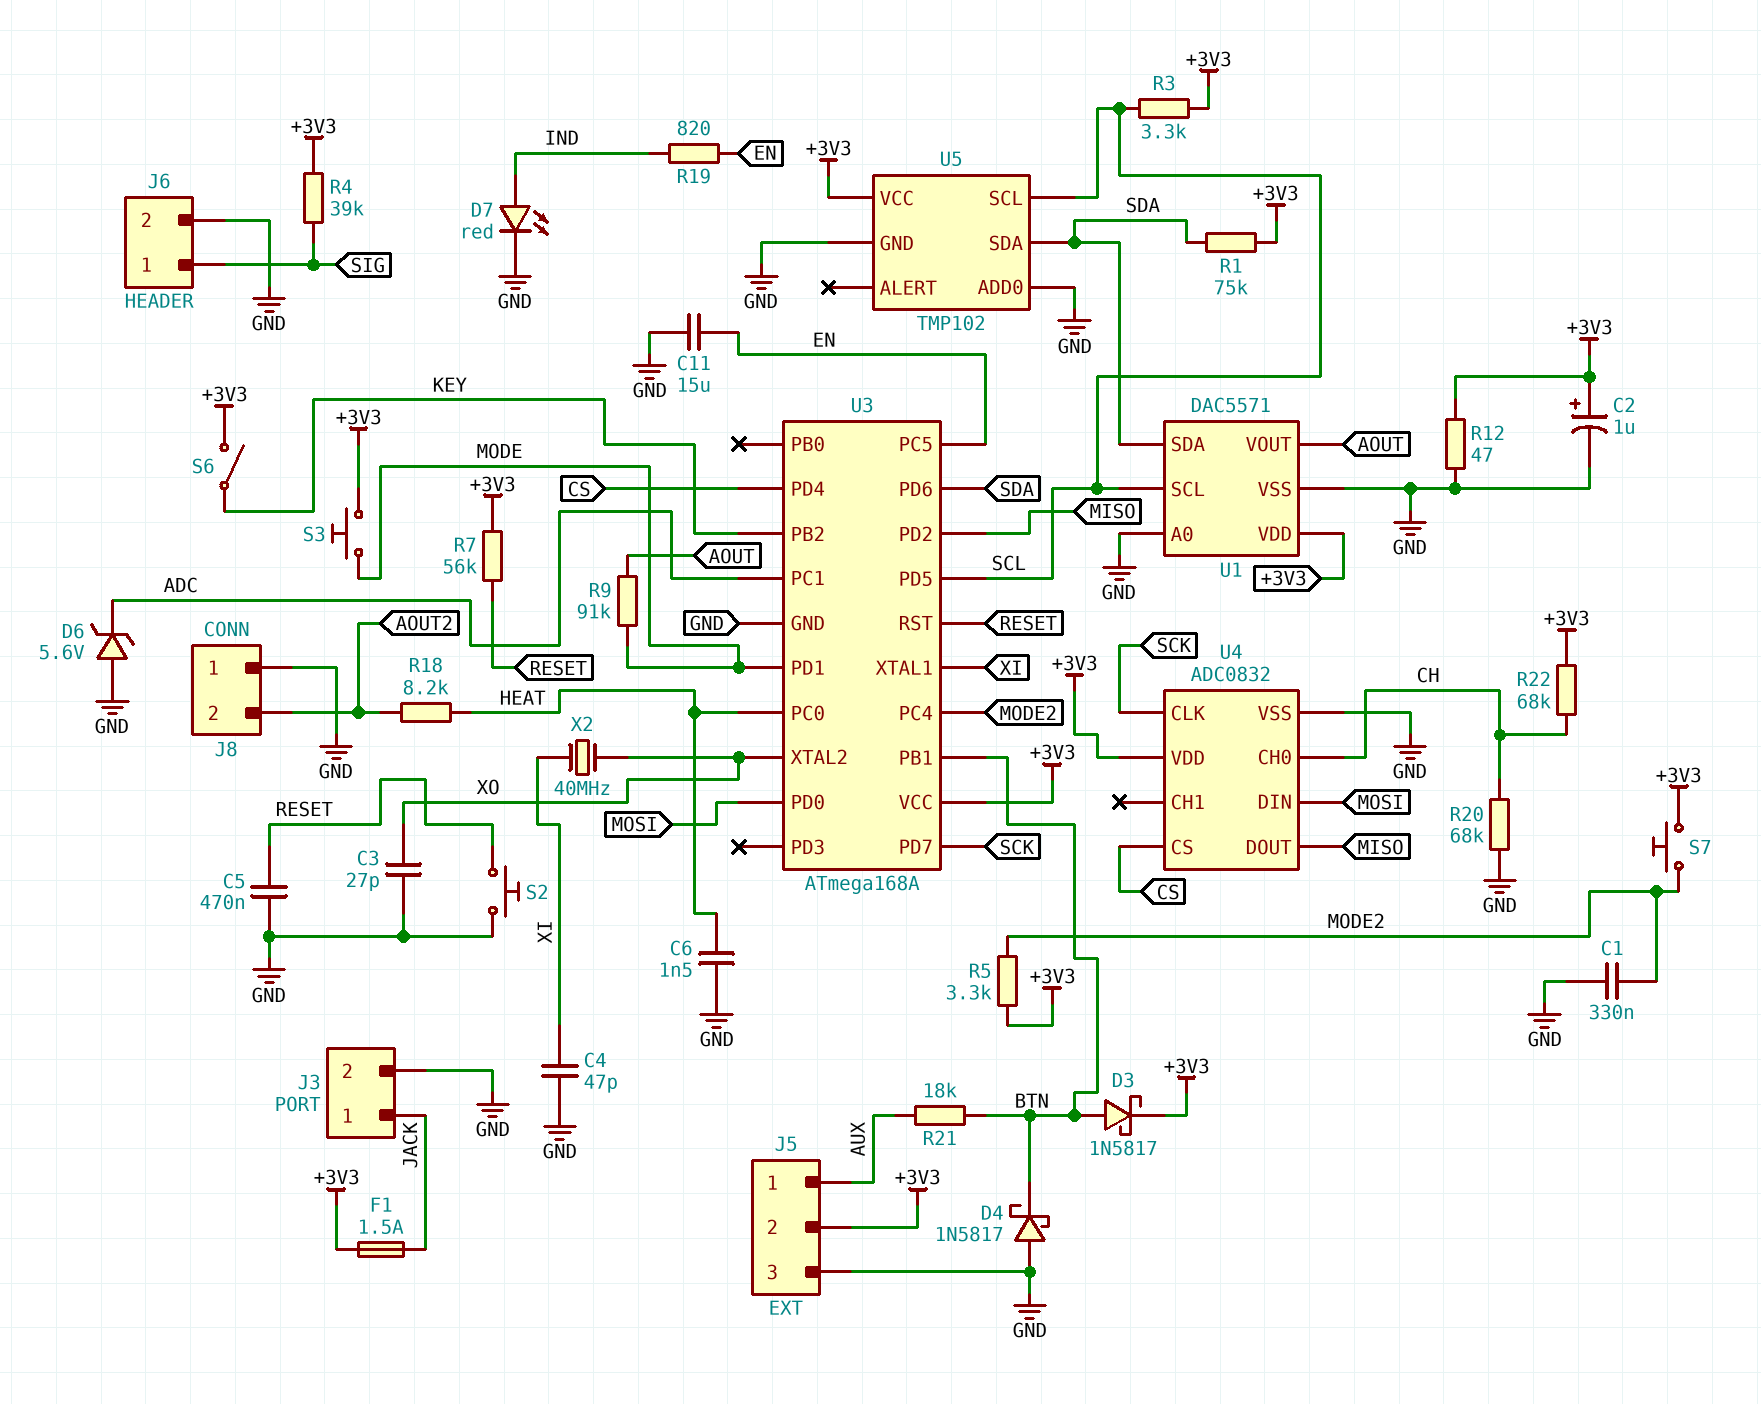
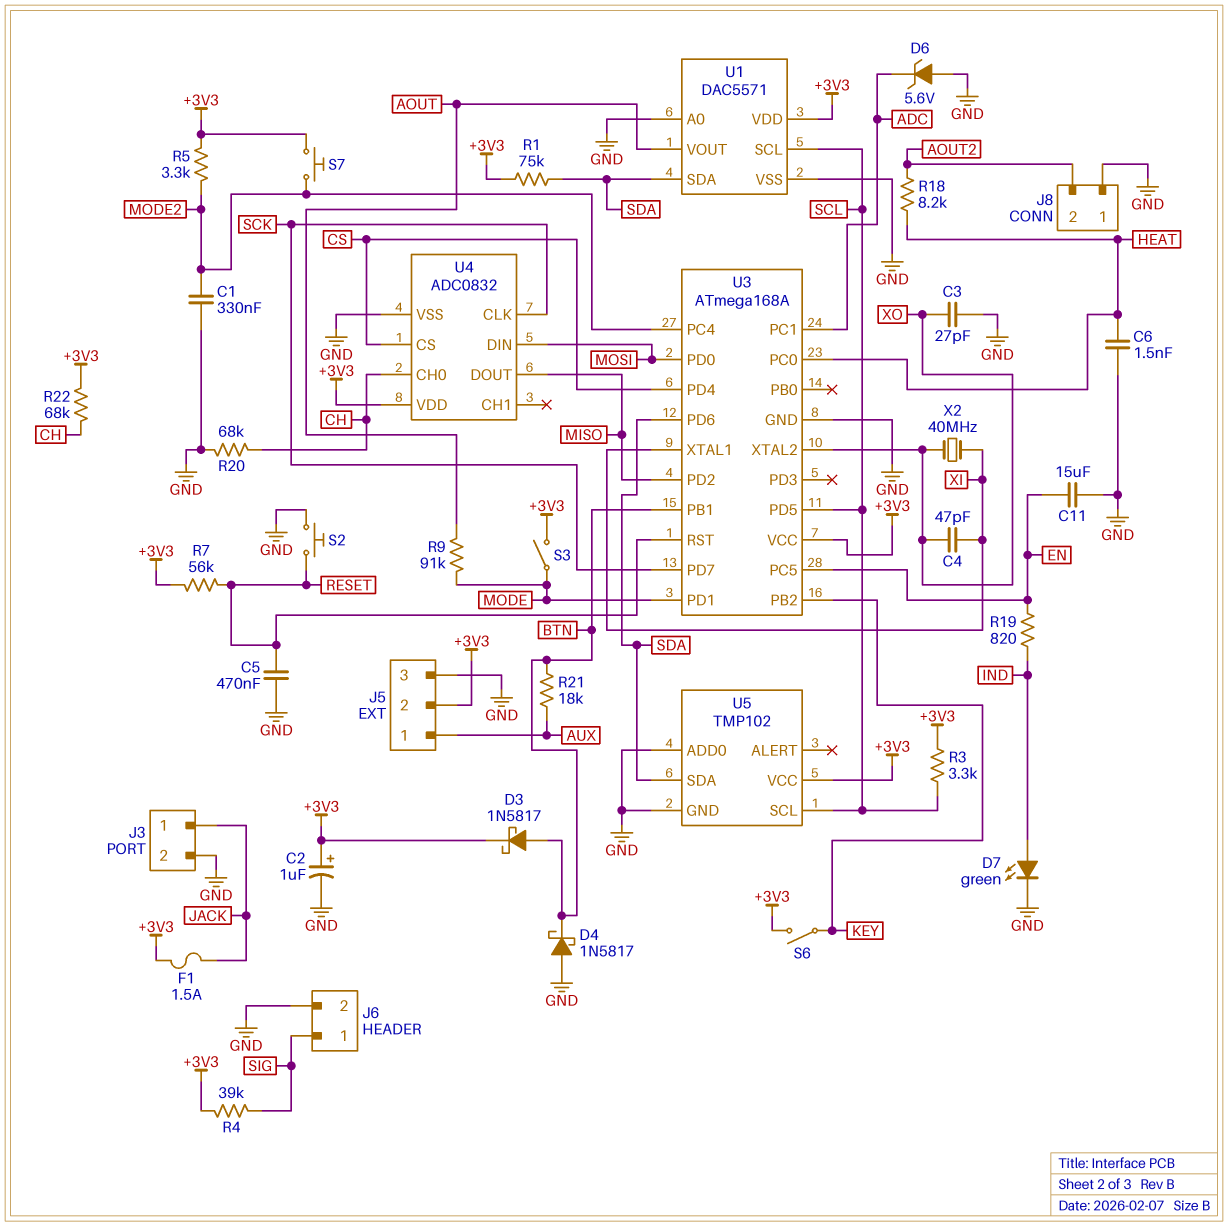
C4: 47pF (GND, XI) -> 47pF (XI, XO)
D7: LED red (A IND, K GND) -> LED green (A IND, K GND)
R12: 47 (+3V3, GND) -> none
S3: button (+3V3, MODE) -> switch (+3V3, MODE)

